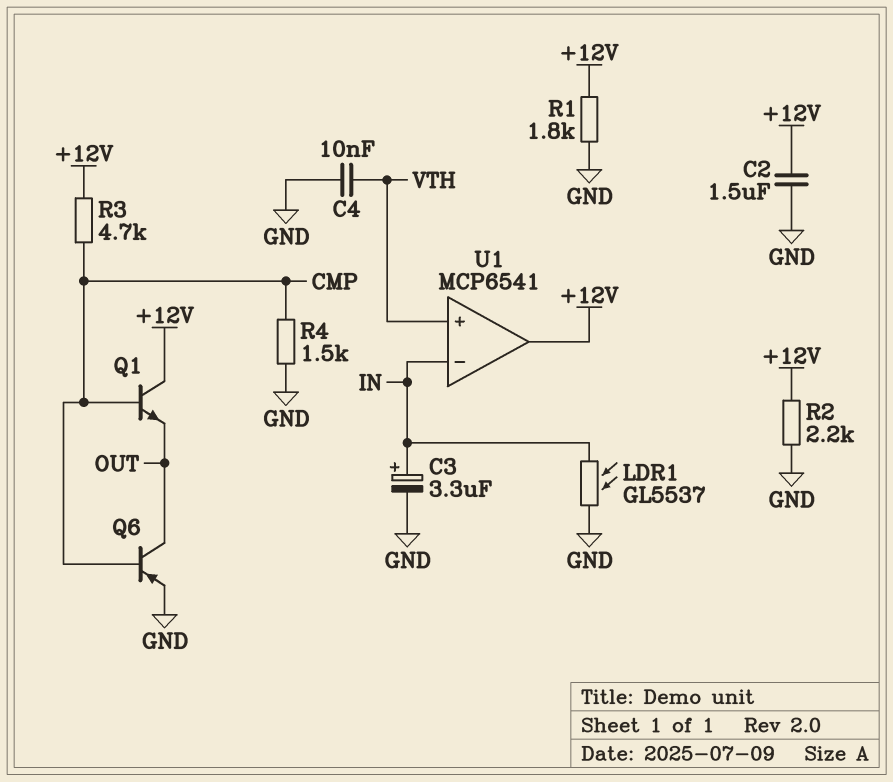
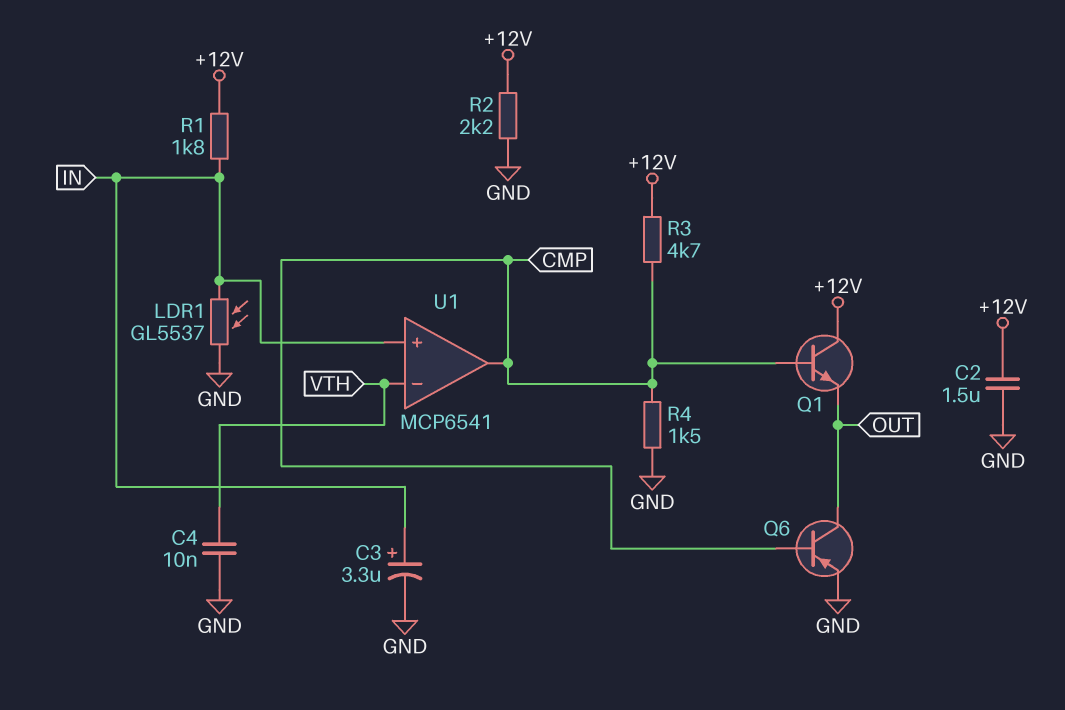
R1: 1.8k (+12V, GND) -> 1.8k (+12V, IN)
U1 pin in+: VTH -> IN
U1 pin in-: IN -> VTH
U1 pin out: +12V -> CMP

